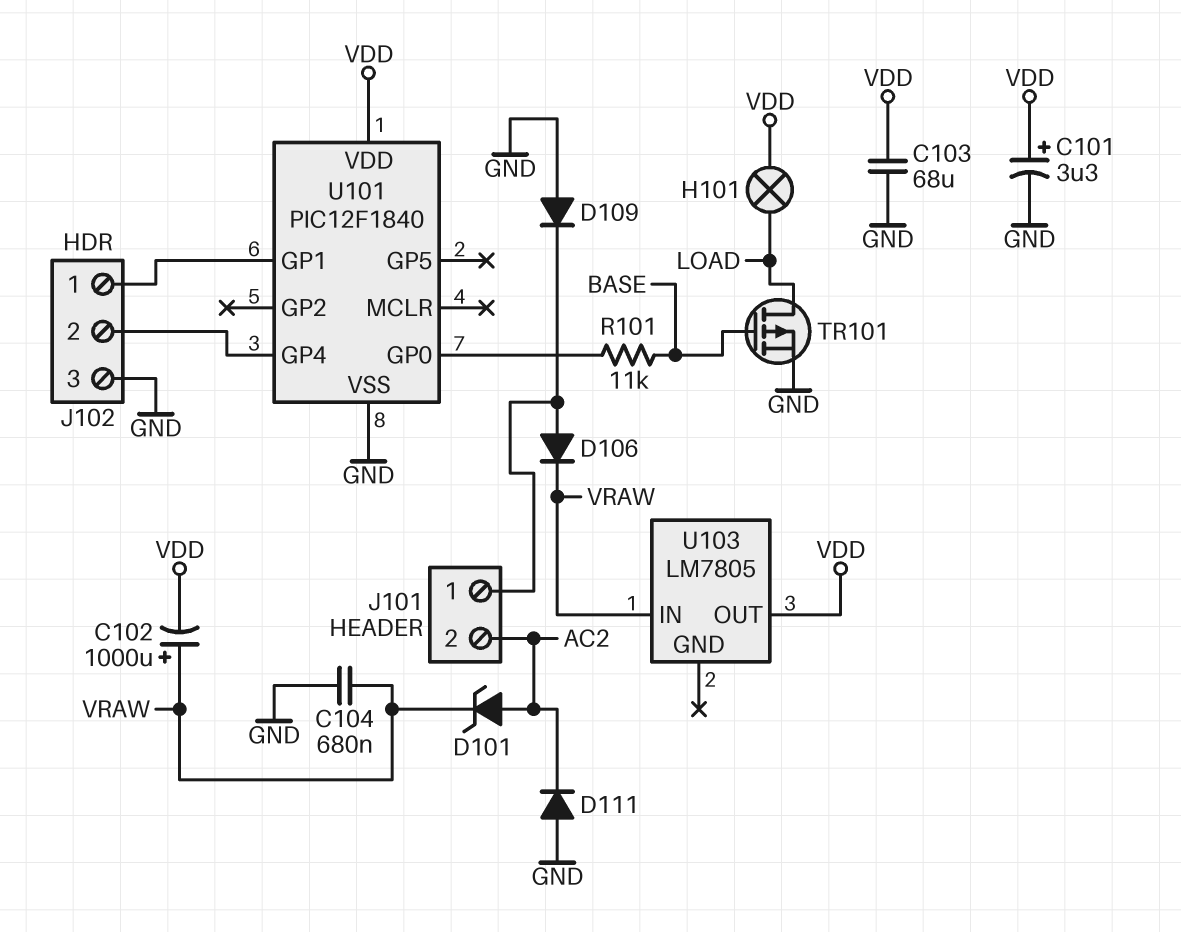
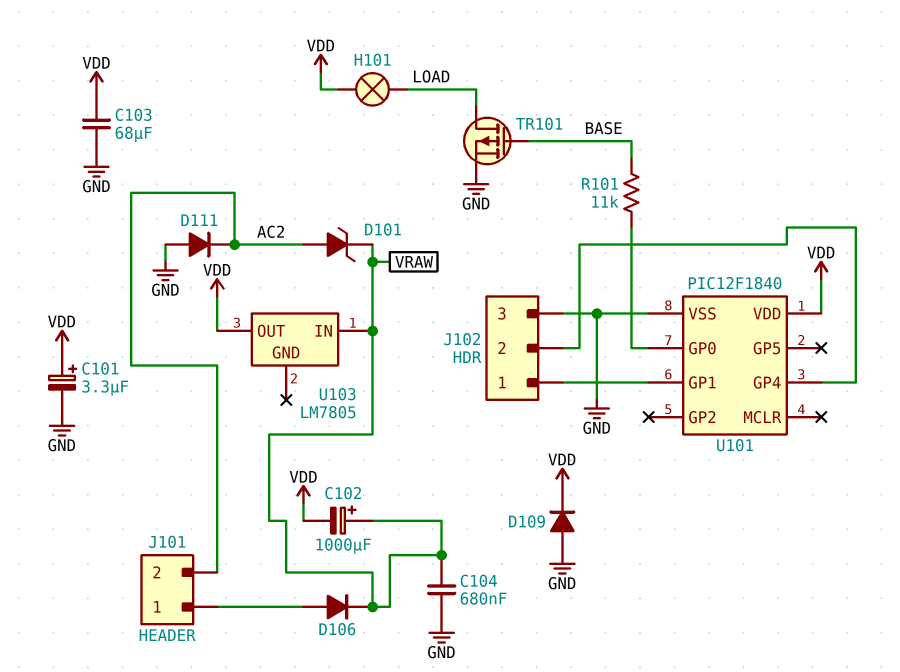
D109: diode (A GND, K J101/1) -> diode (A GND, K VDD)

